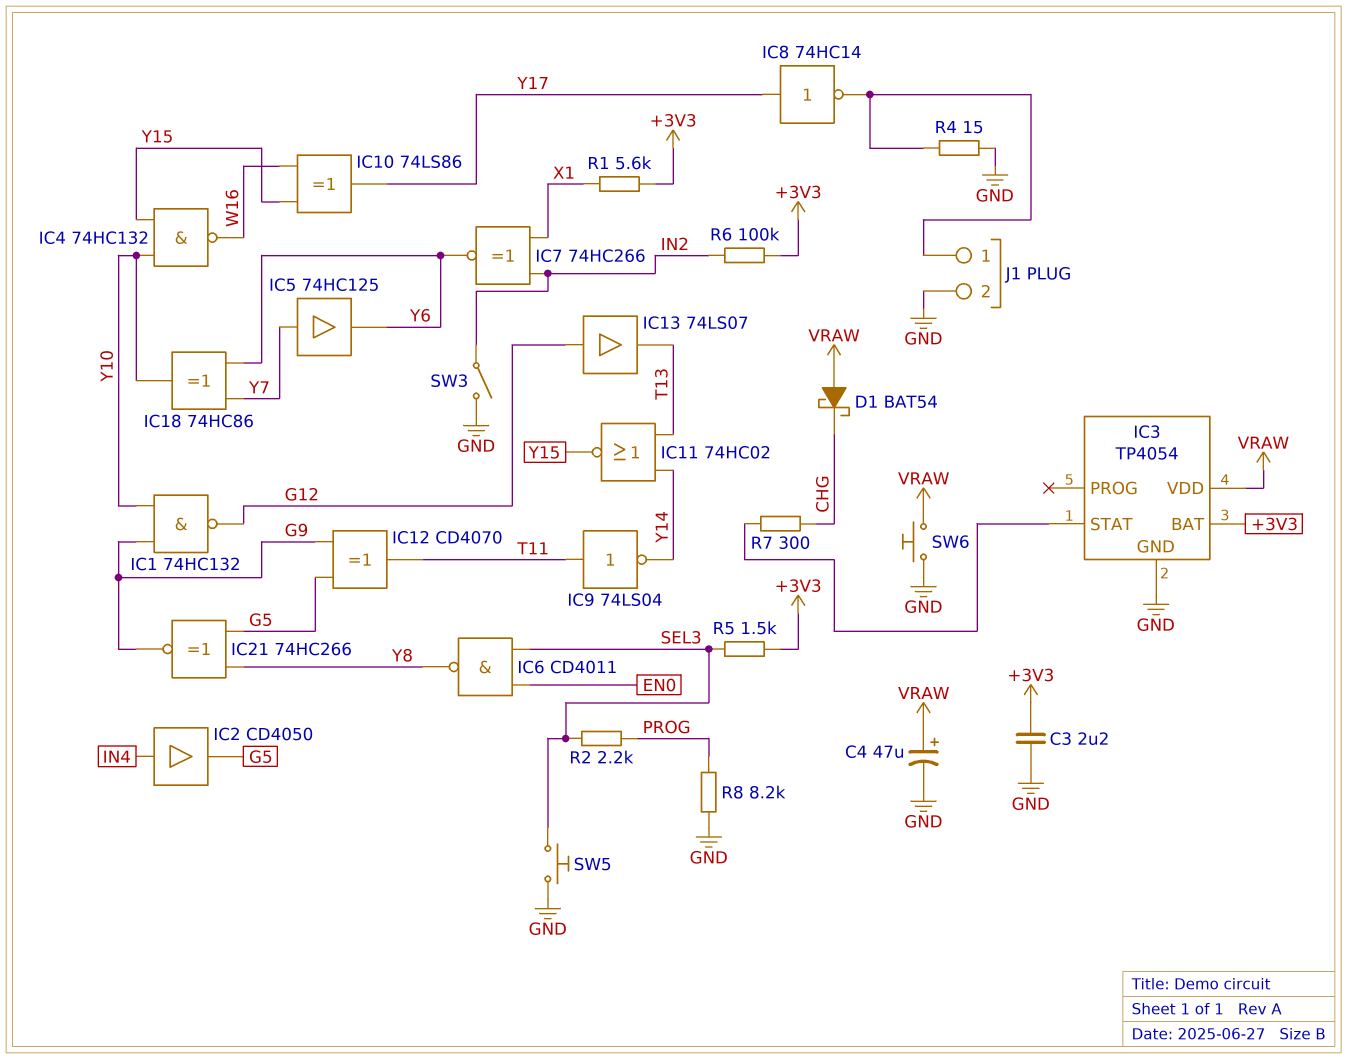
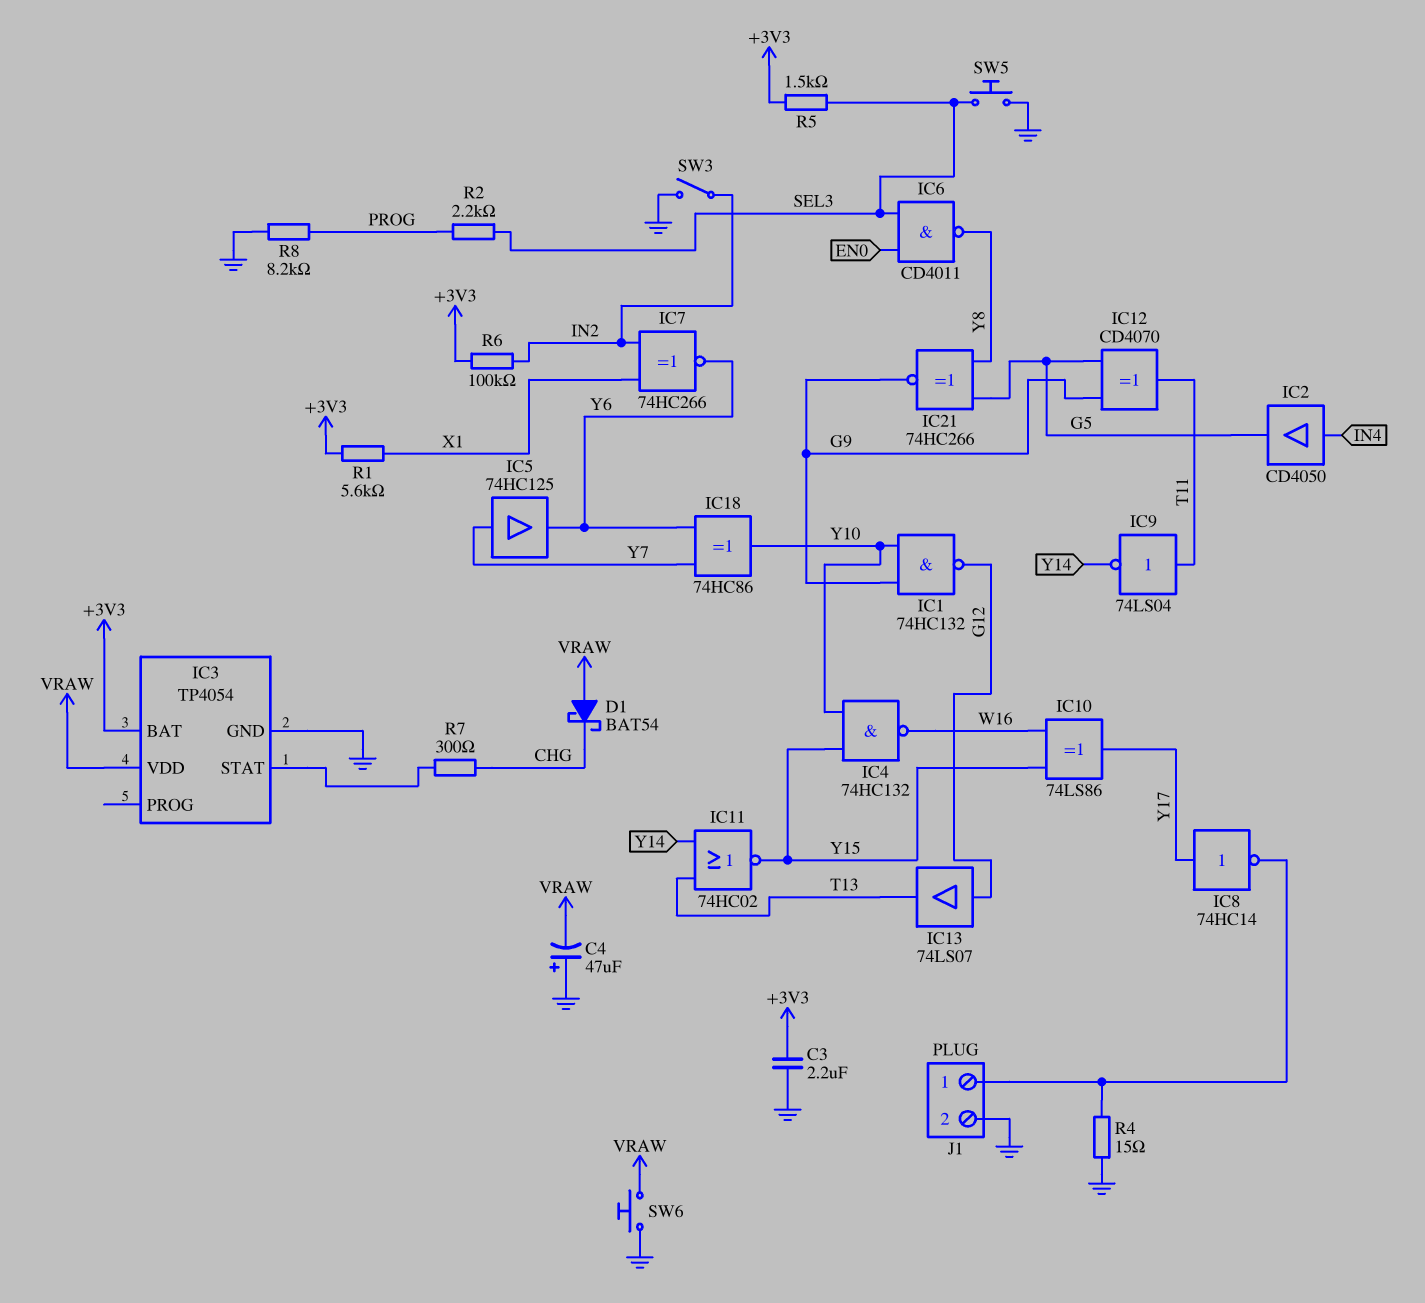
C4: 47uF (plus VRAW, minus GND) -> 47uF (plus GND, minus VRAW)

